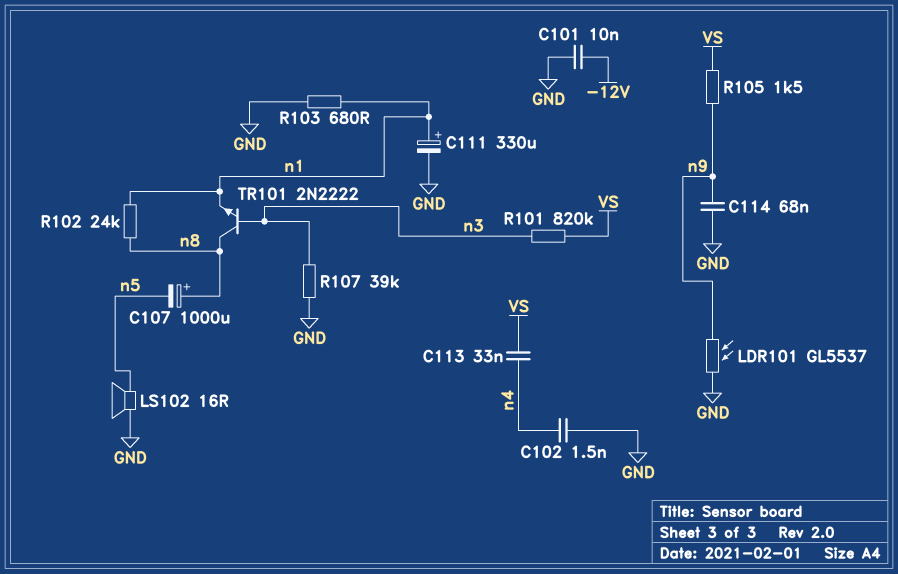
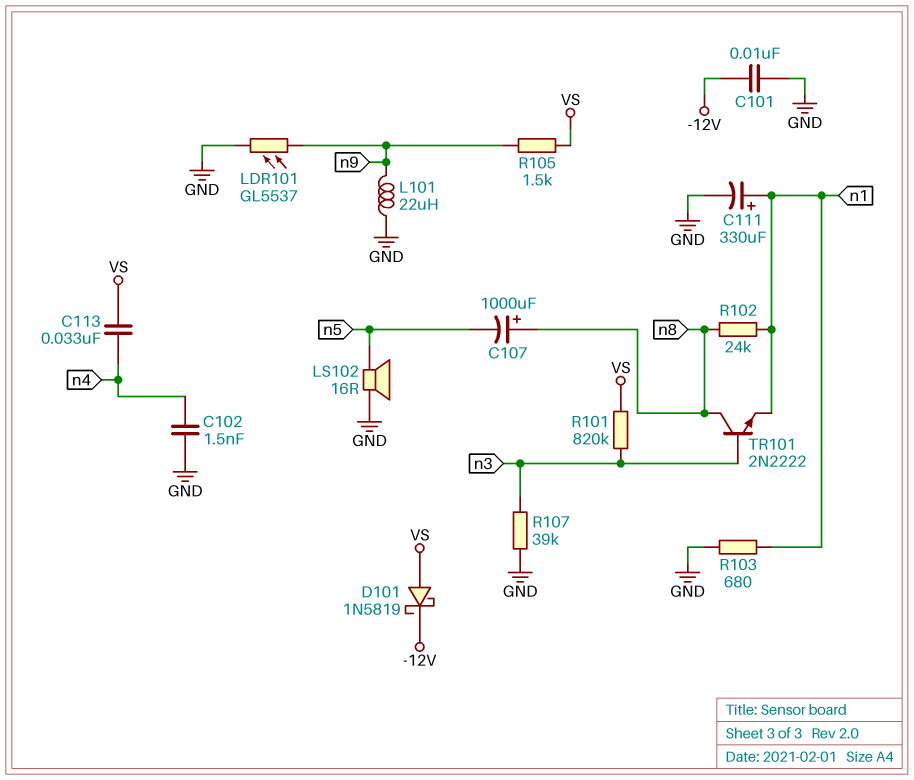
C114: 68nF (GND, n9) -> none
D101: none -> schottky 1N5819 (A VS, K -12V)
L101: none -> 22uH (GND, n9)

